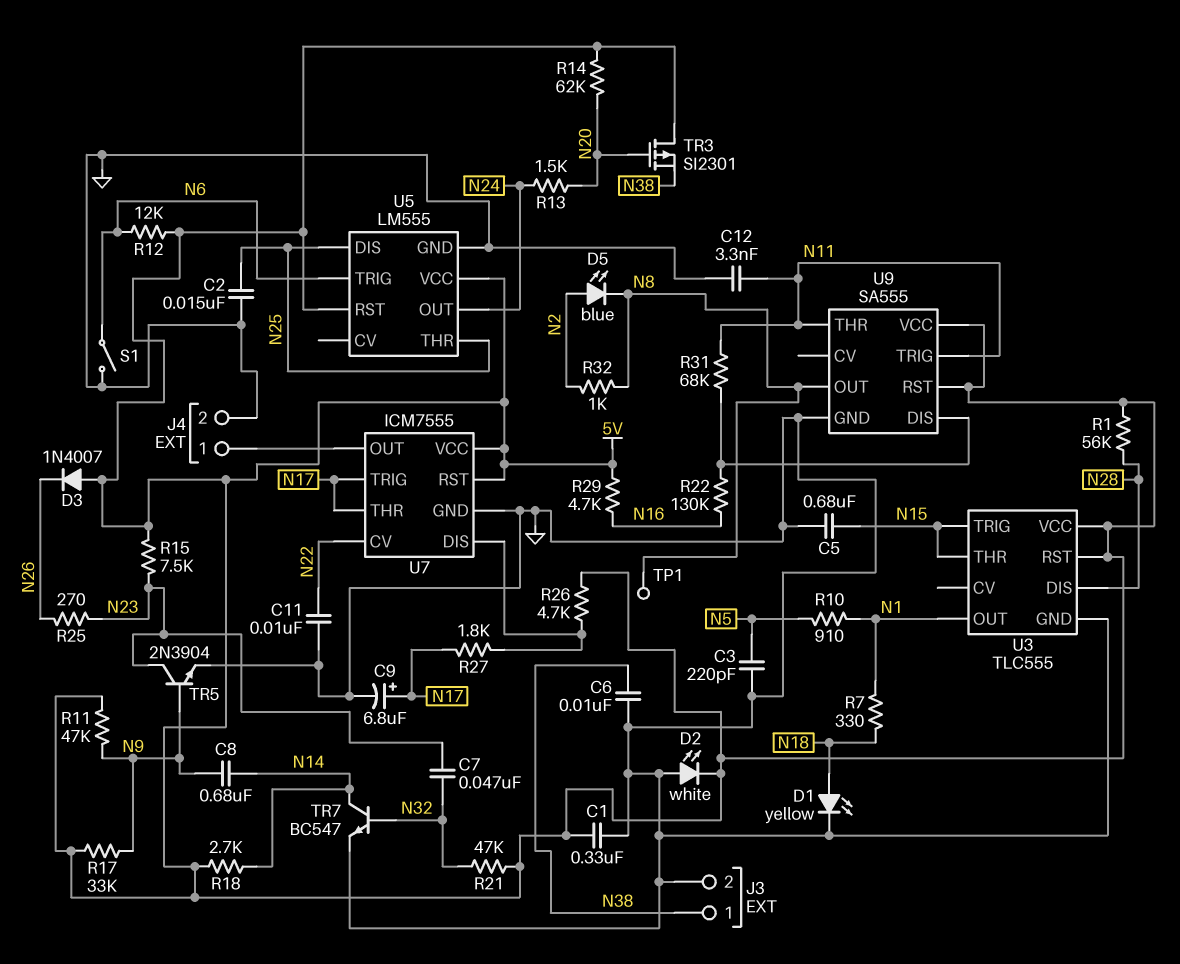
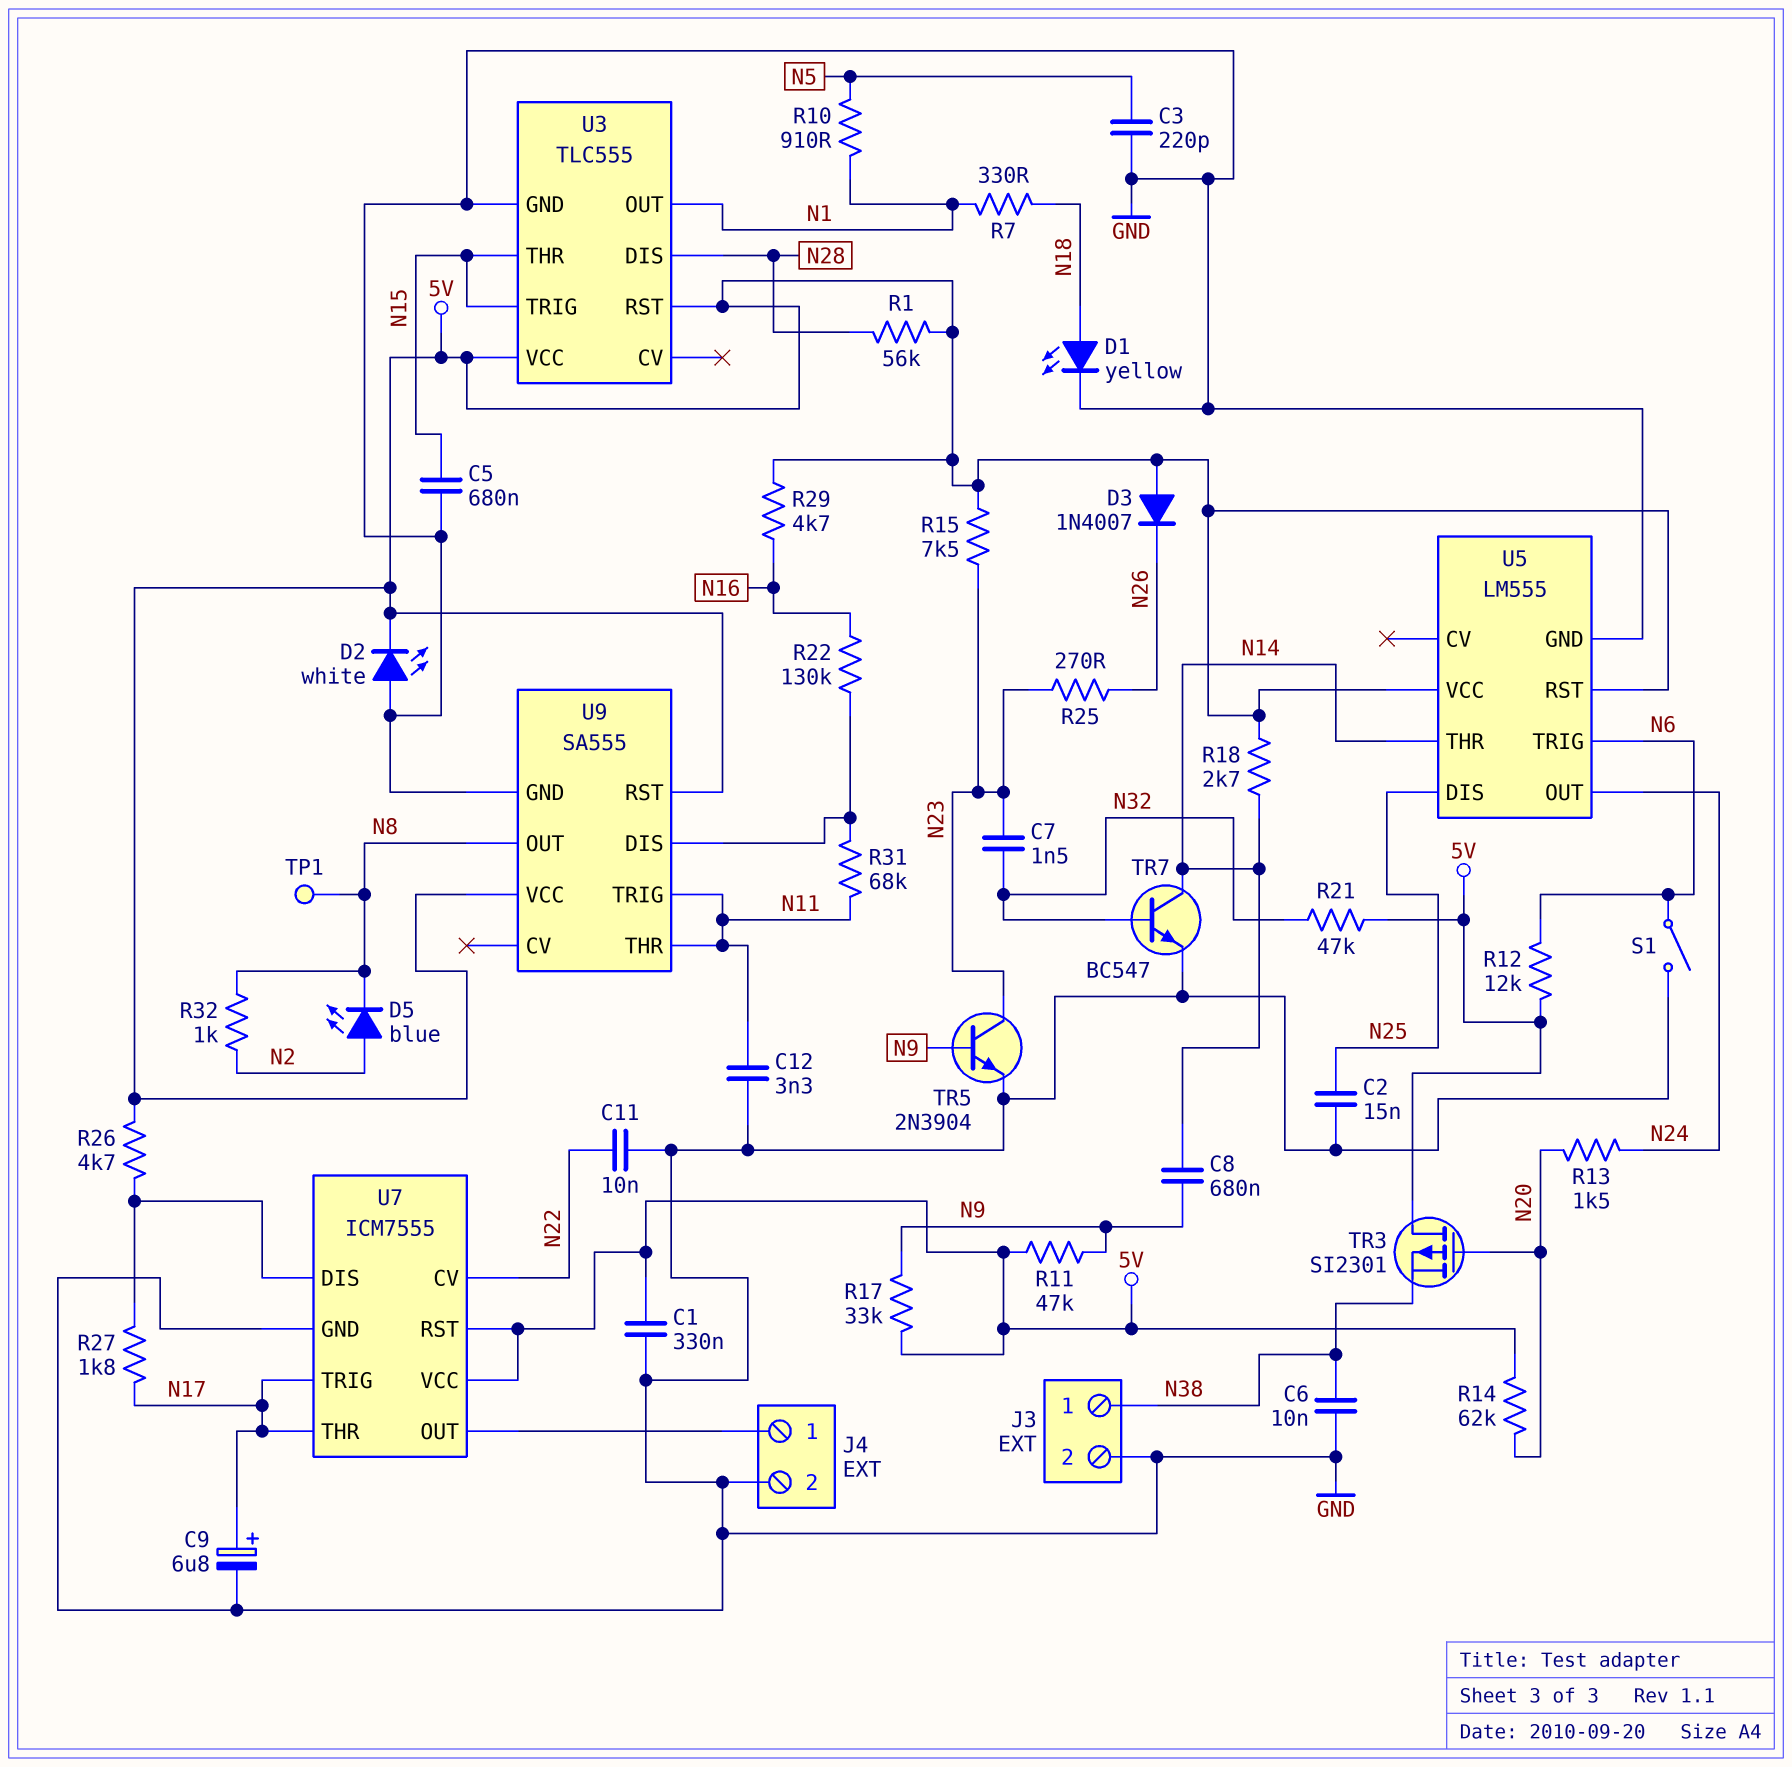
C7: 47nF (N23, N32) -> 1.5nF (N23, N32)
U5 pin THR: N25 -> N14

